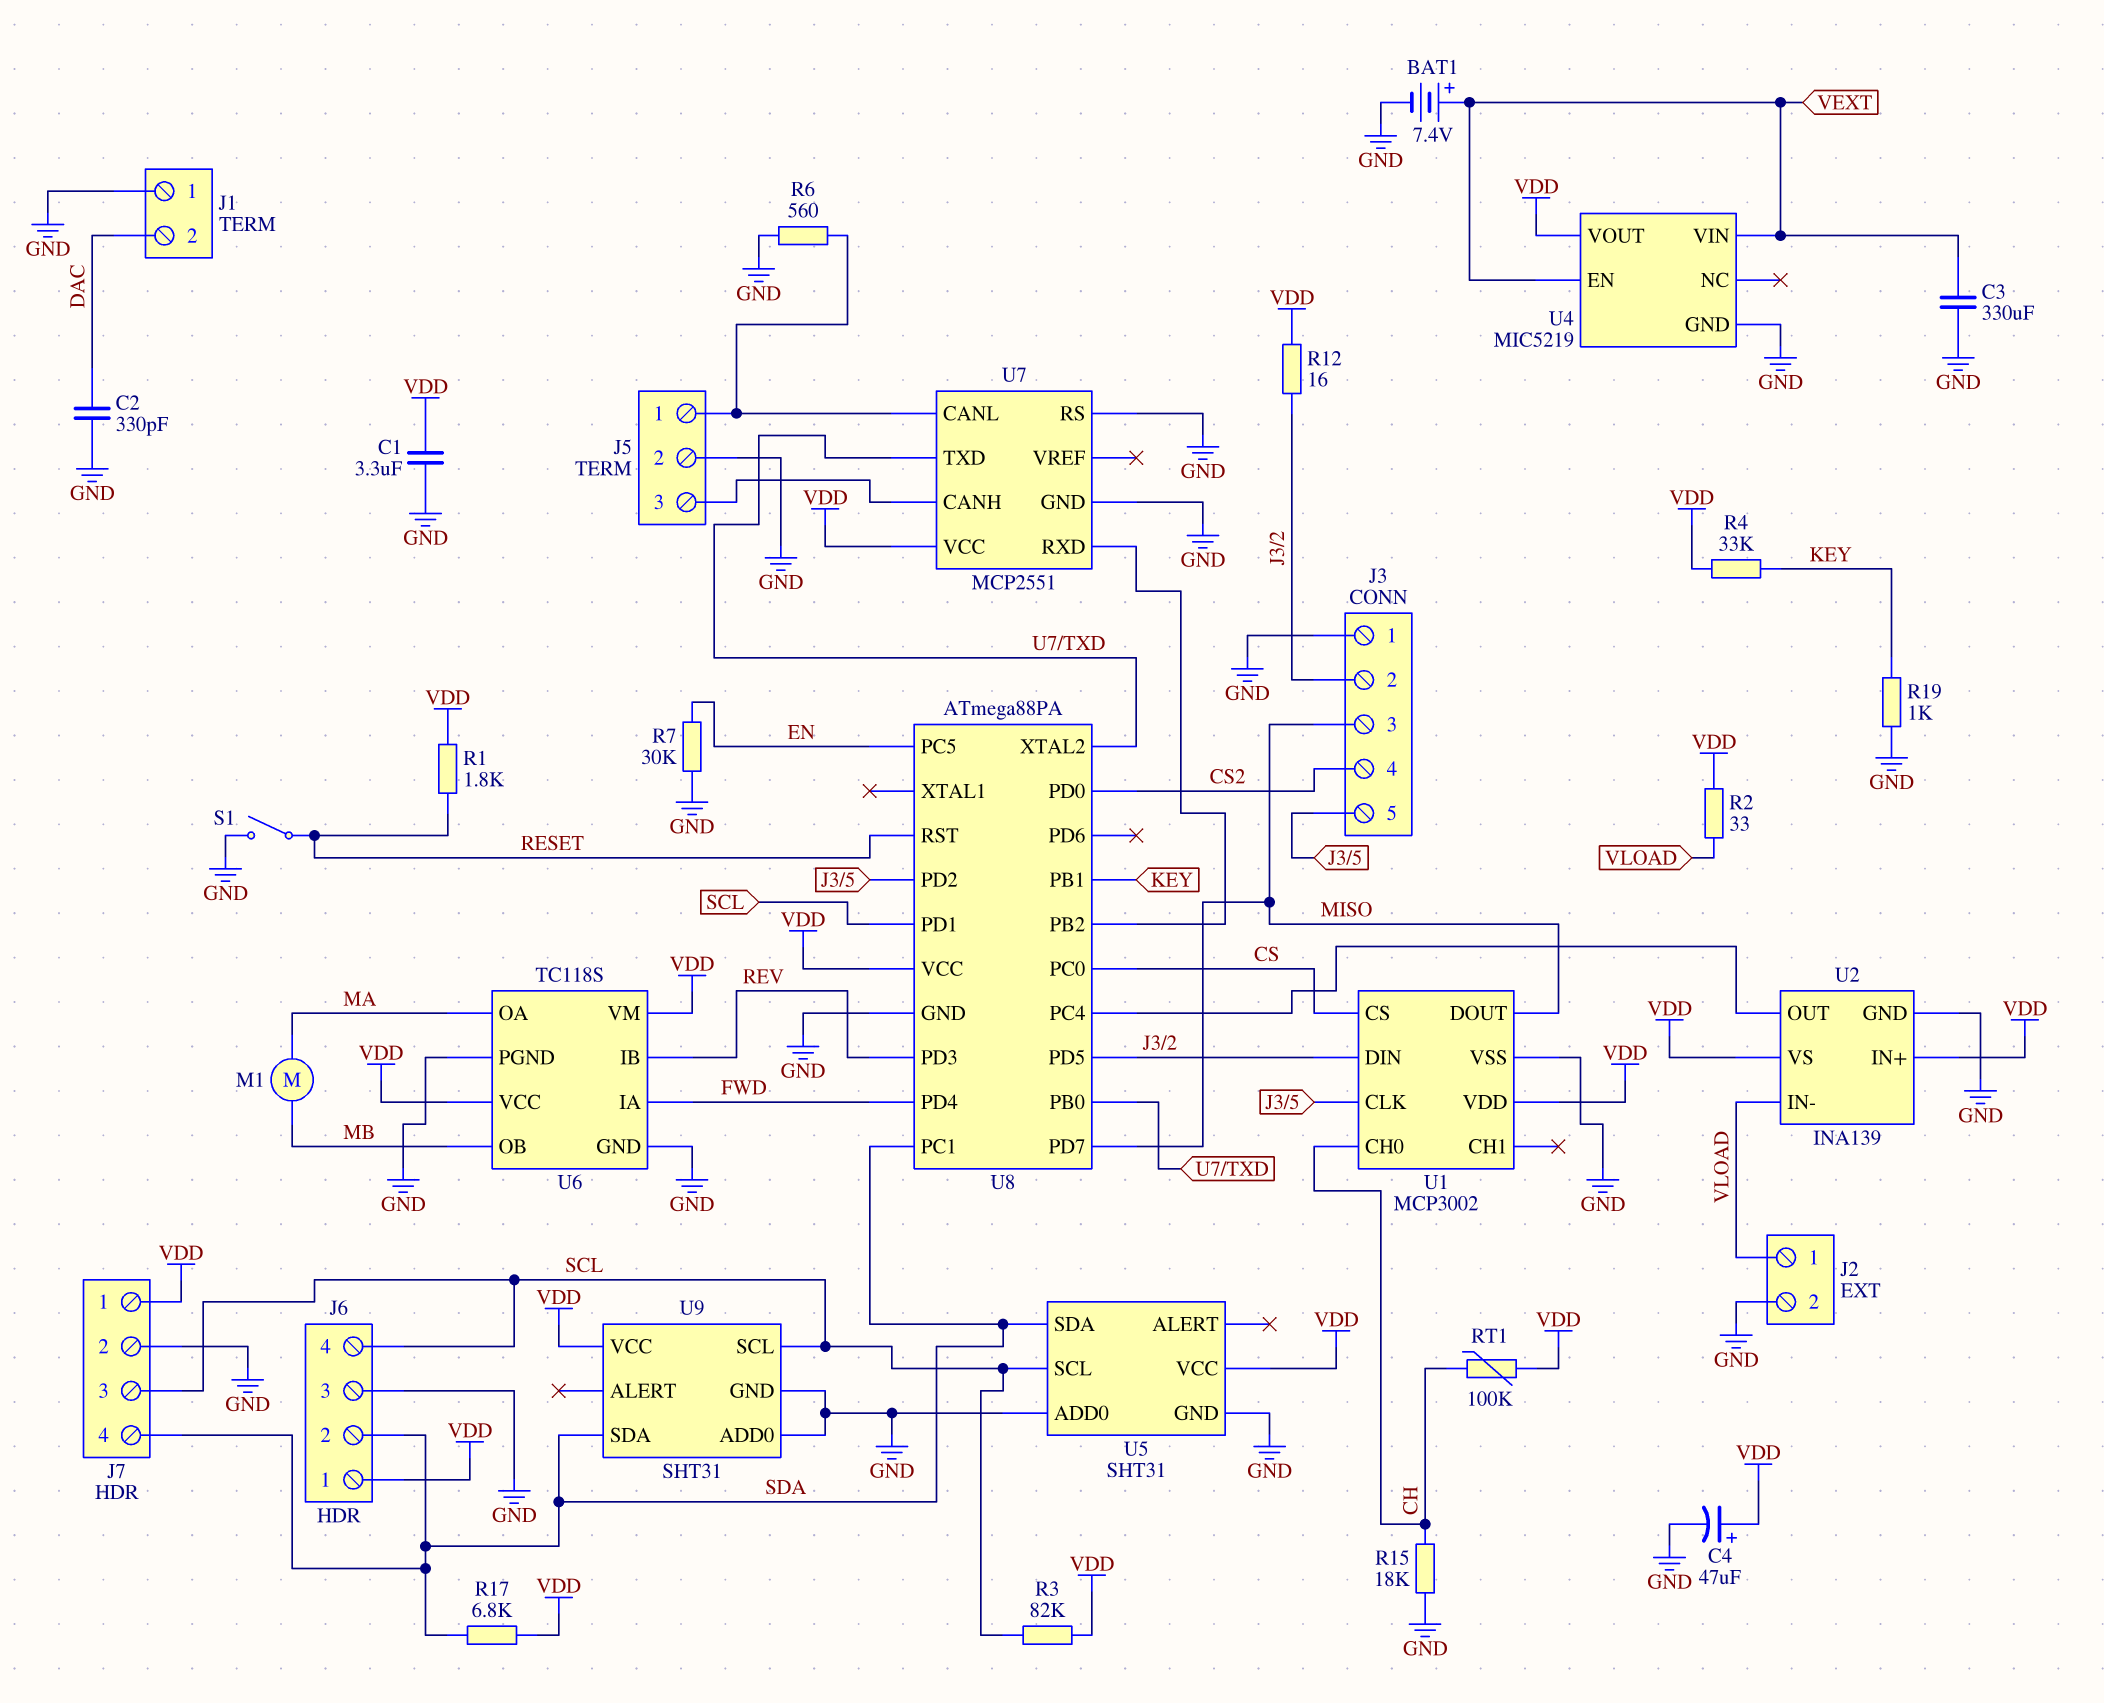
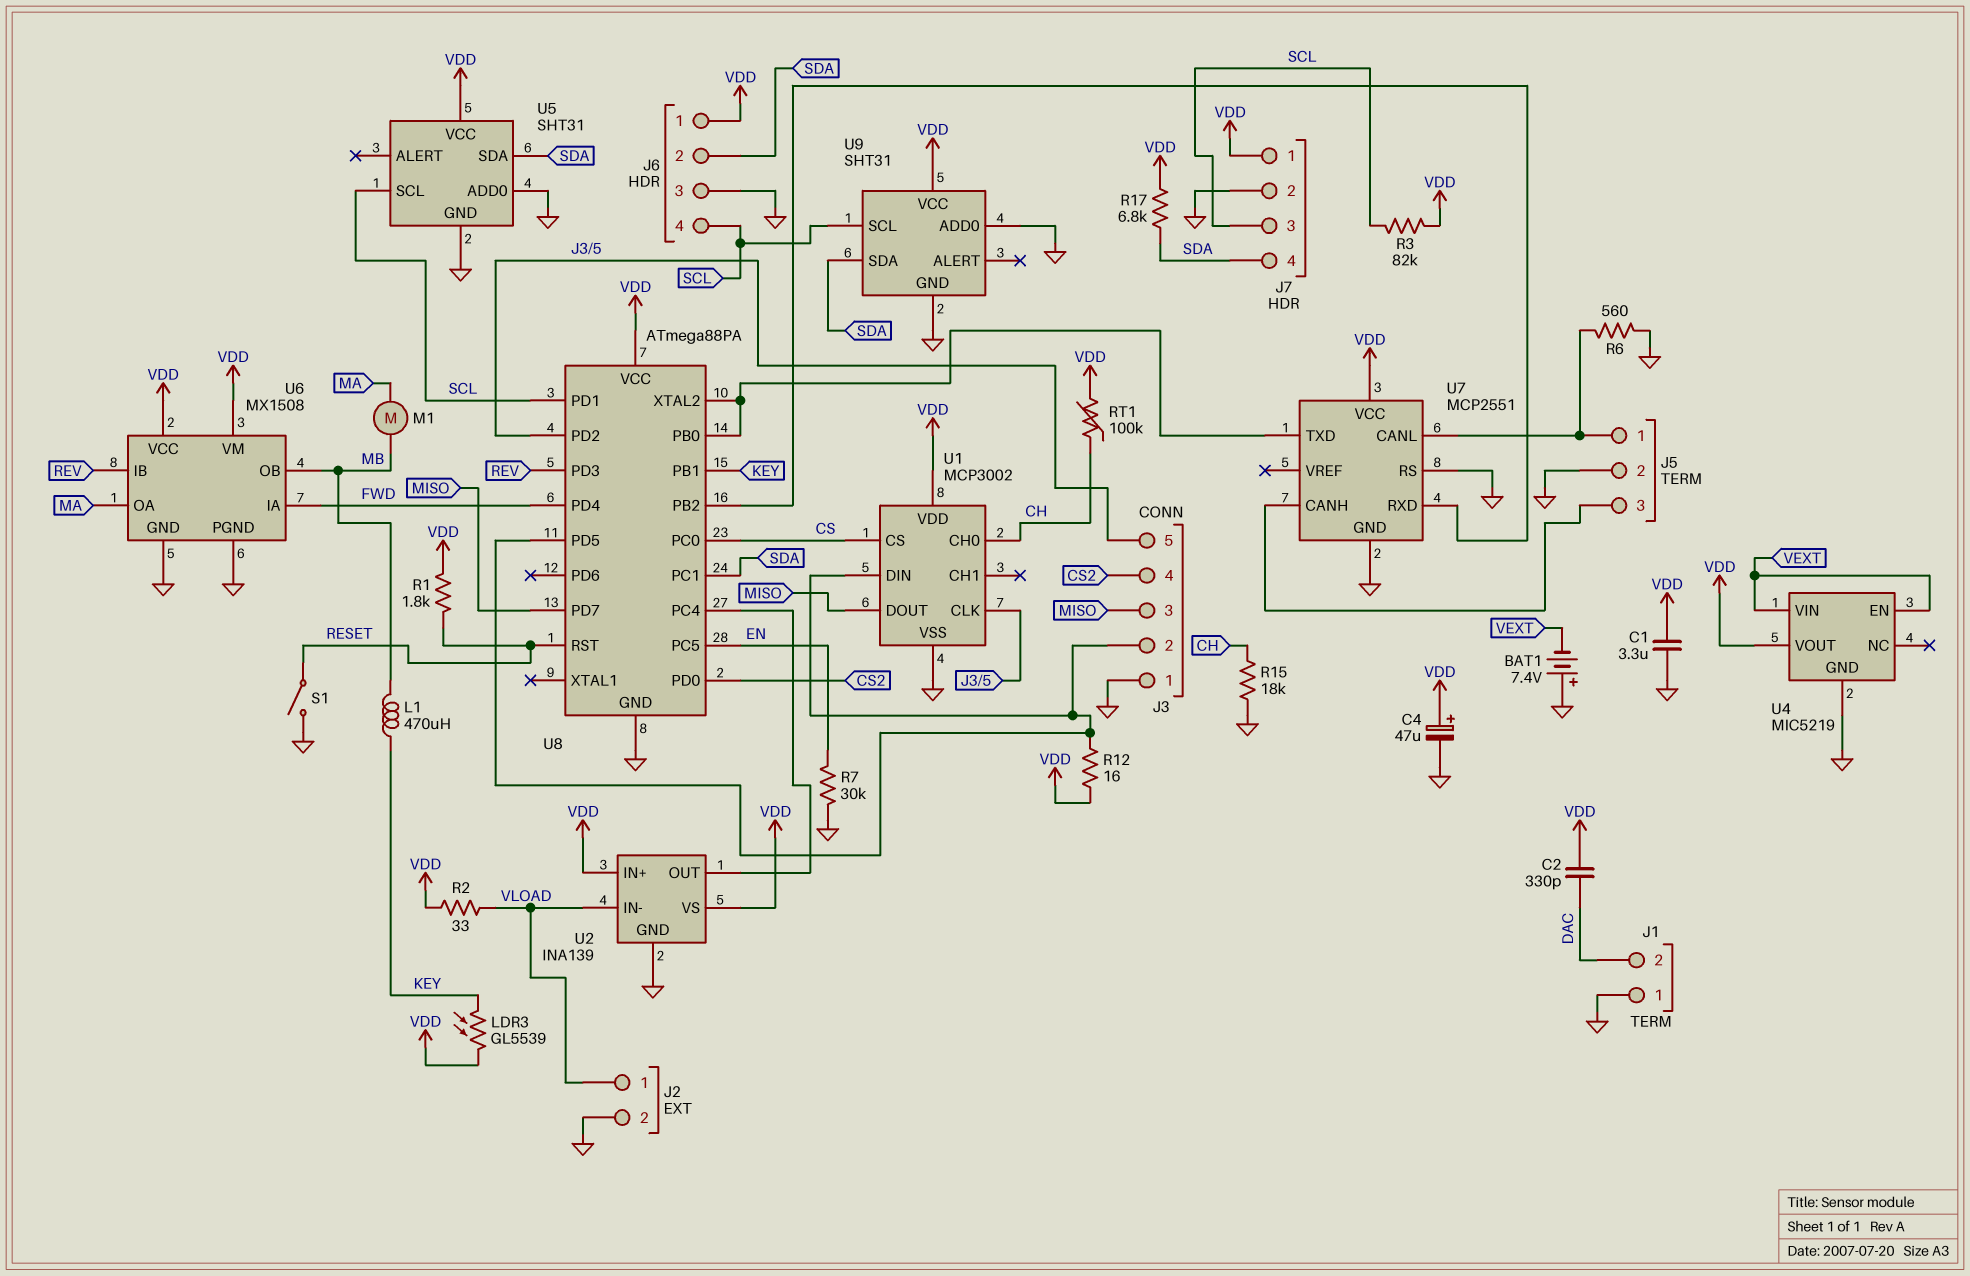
BAT1: 7.4V (plus VEXT, minus GND) -> 7.4V (plus GND, minus VEXT)
C2: 330pF (DAC, GND) -> 330pF (DAC, VDD)
C3: 330uF (GND, VEXT) -> none
L1: none -> 470uH (KEY, MB)
LDR3: none -> GL5539 (KEY, VDD)
R4: 33k (KEY, VDD) -> none
R19: 1k (GND, KEY) -> none
U6: TC118S -> MX1508

